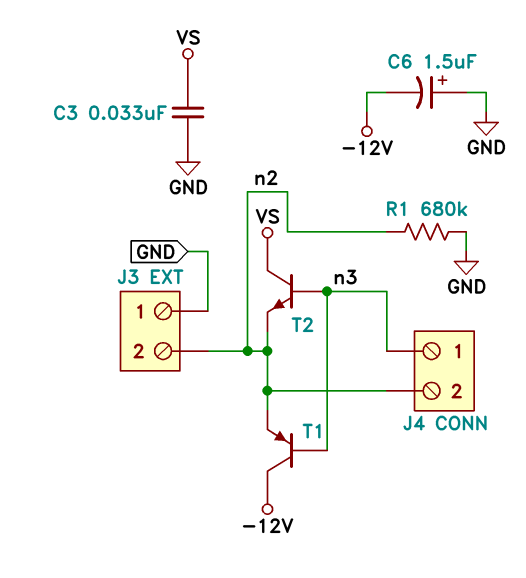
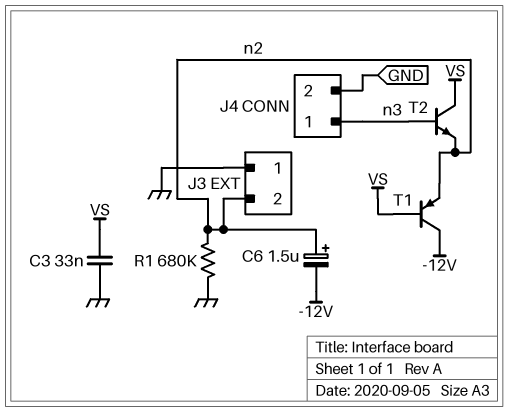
C6: 1.5uF (plus GND, minus -12V) -> 1.5uF (plus n2, minus -12V)
J4 pin 2: n2 -> GND
T1: PNP (B n3, C -12V, E n2) -> PNP (B VS, C -12V, E n2)

